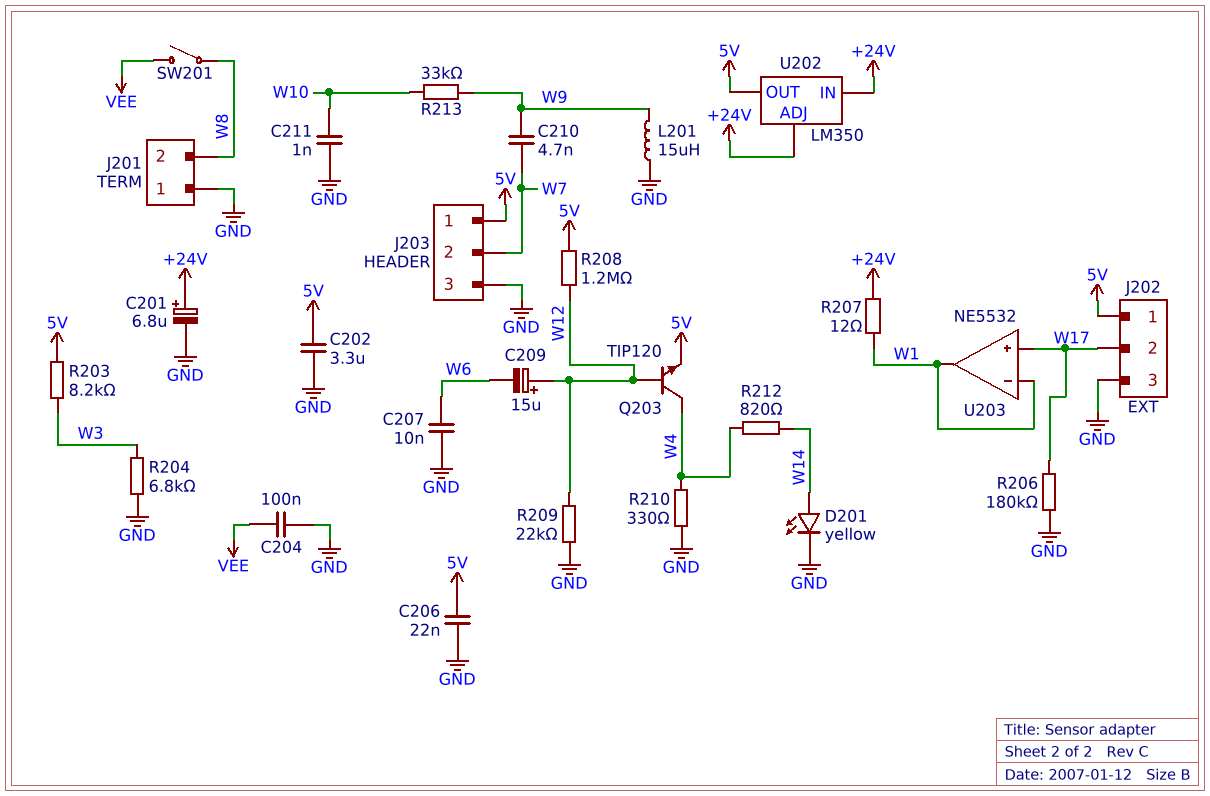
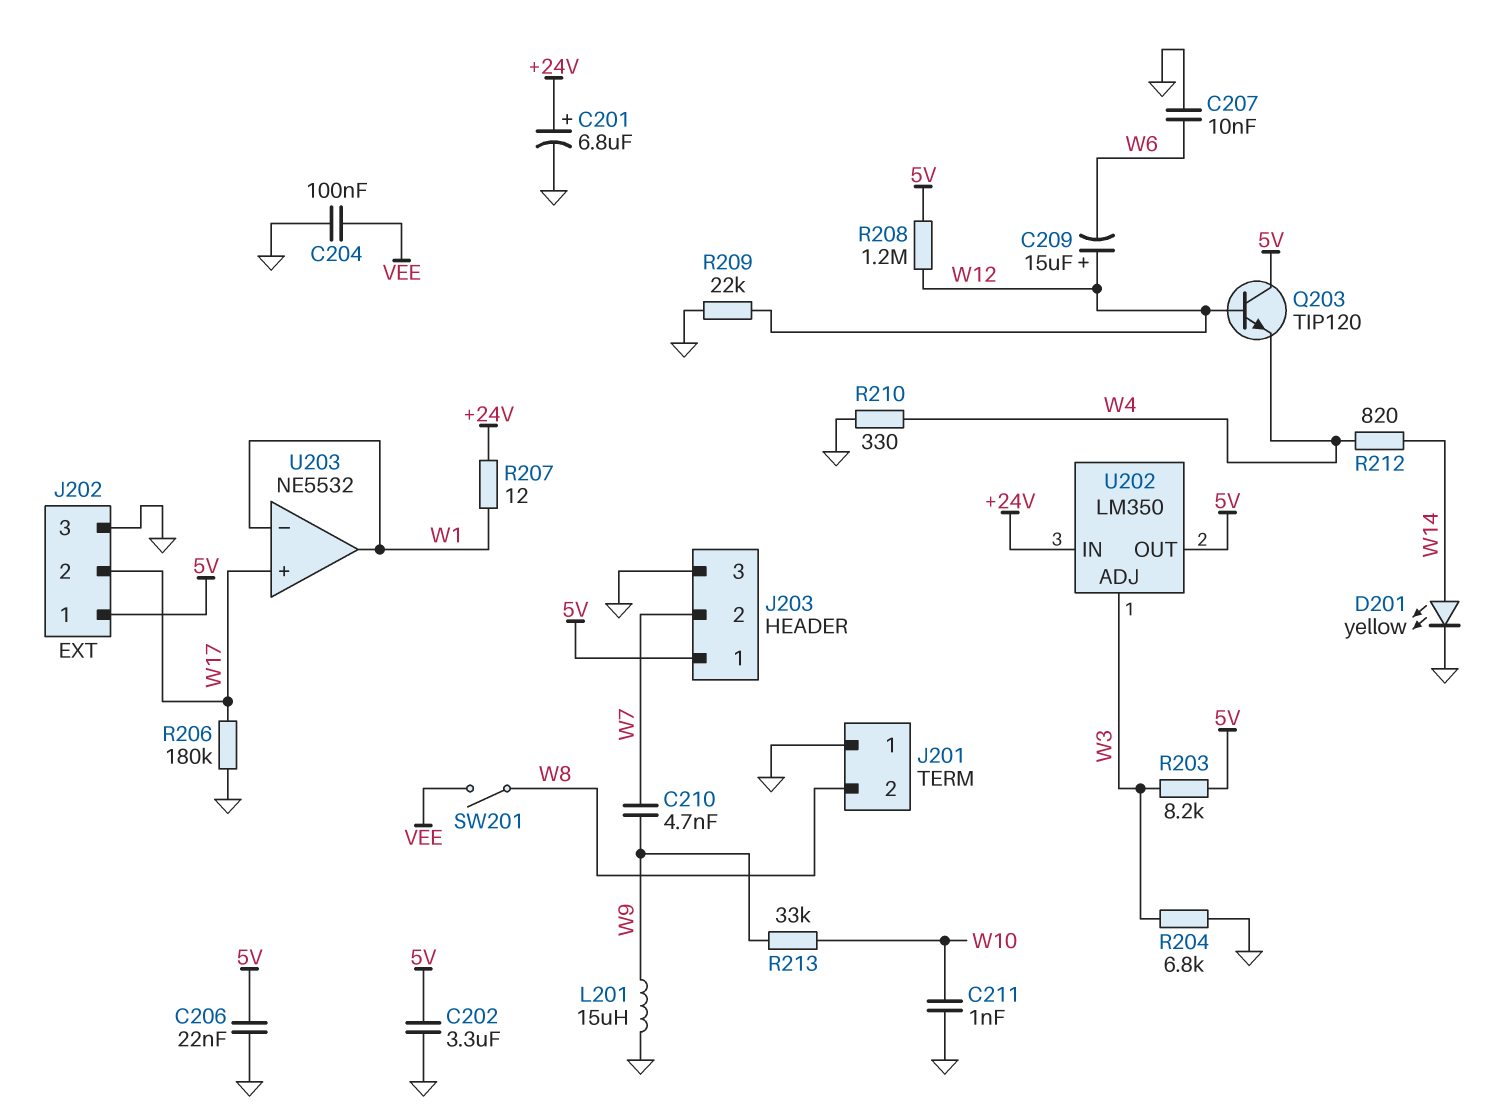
Q203: NPN TIP120 (B W12, C W4, E 5V) -> NPN TIP120 (B W12, C 5V, E W4)
U202 pin ADJ: +24V -> W3

